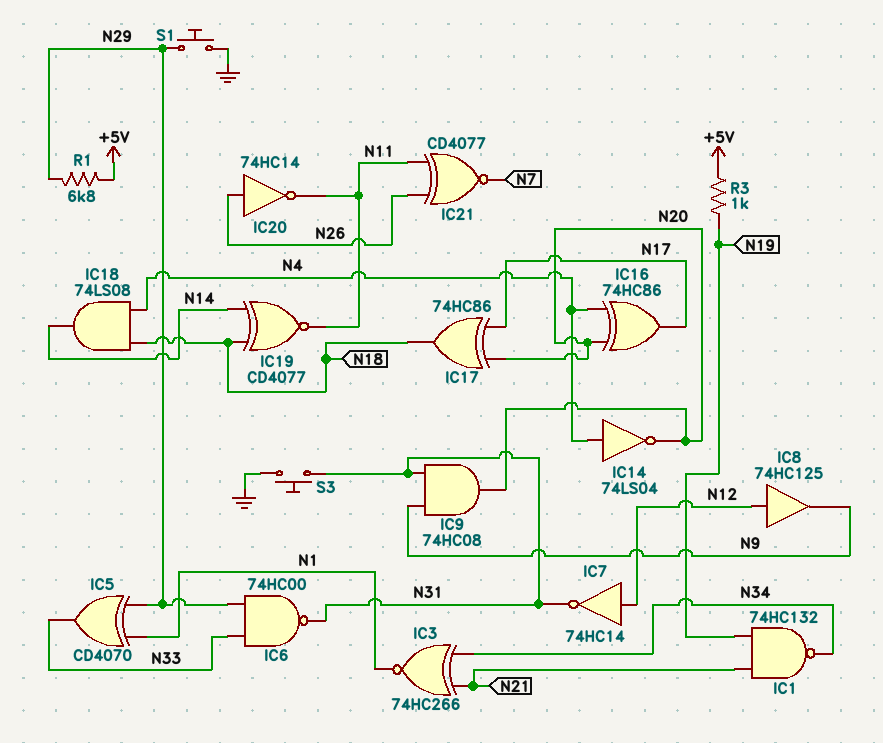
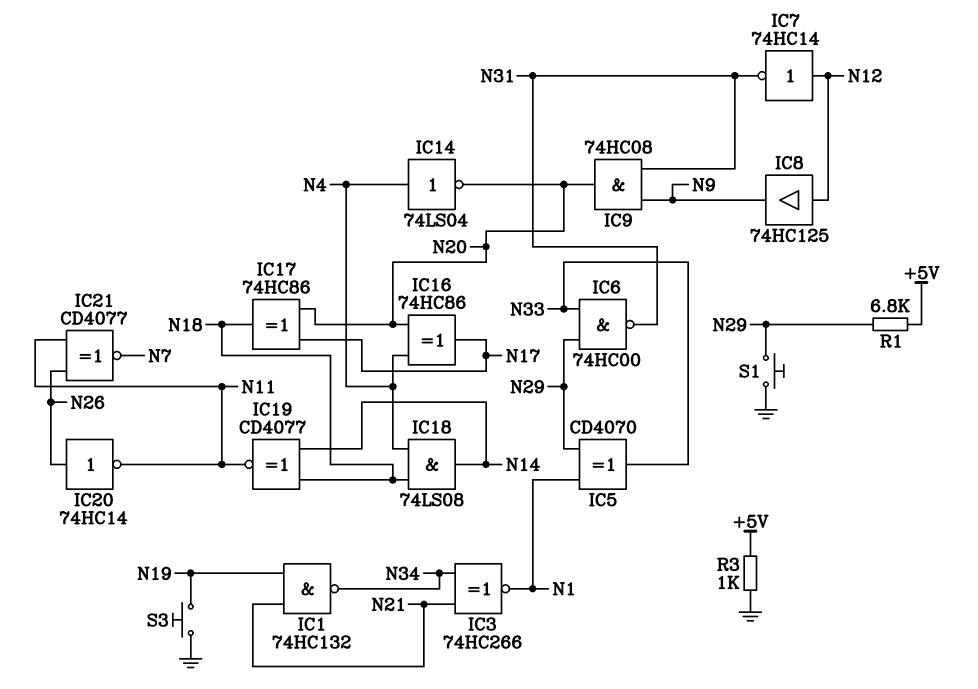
R3: 1k (+5V, N19) -> 1k (+5V, GND)
S3: button (GND, N31) -> button (GND, N19)

